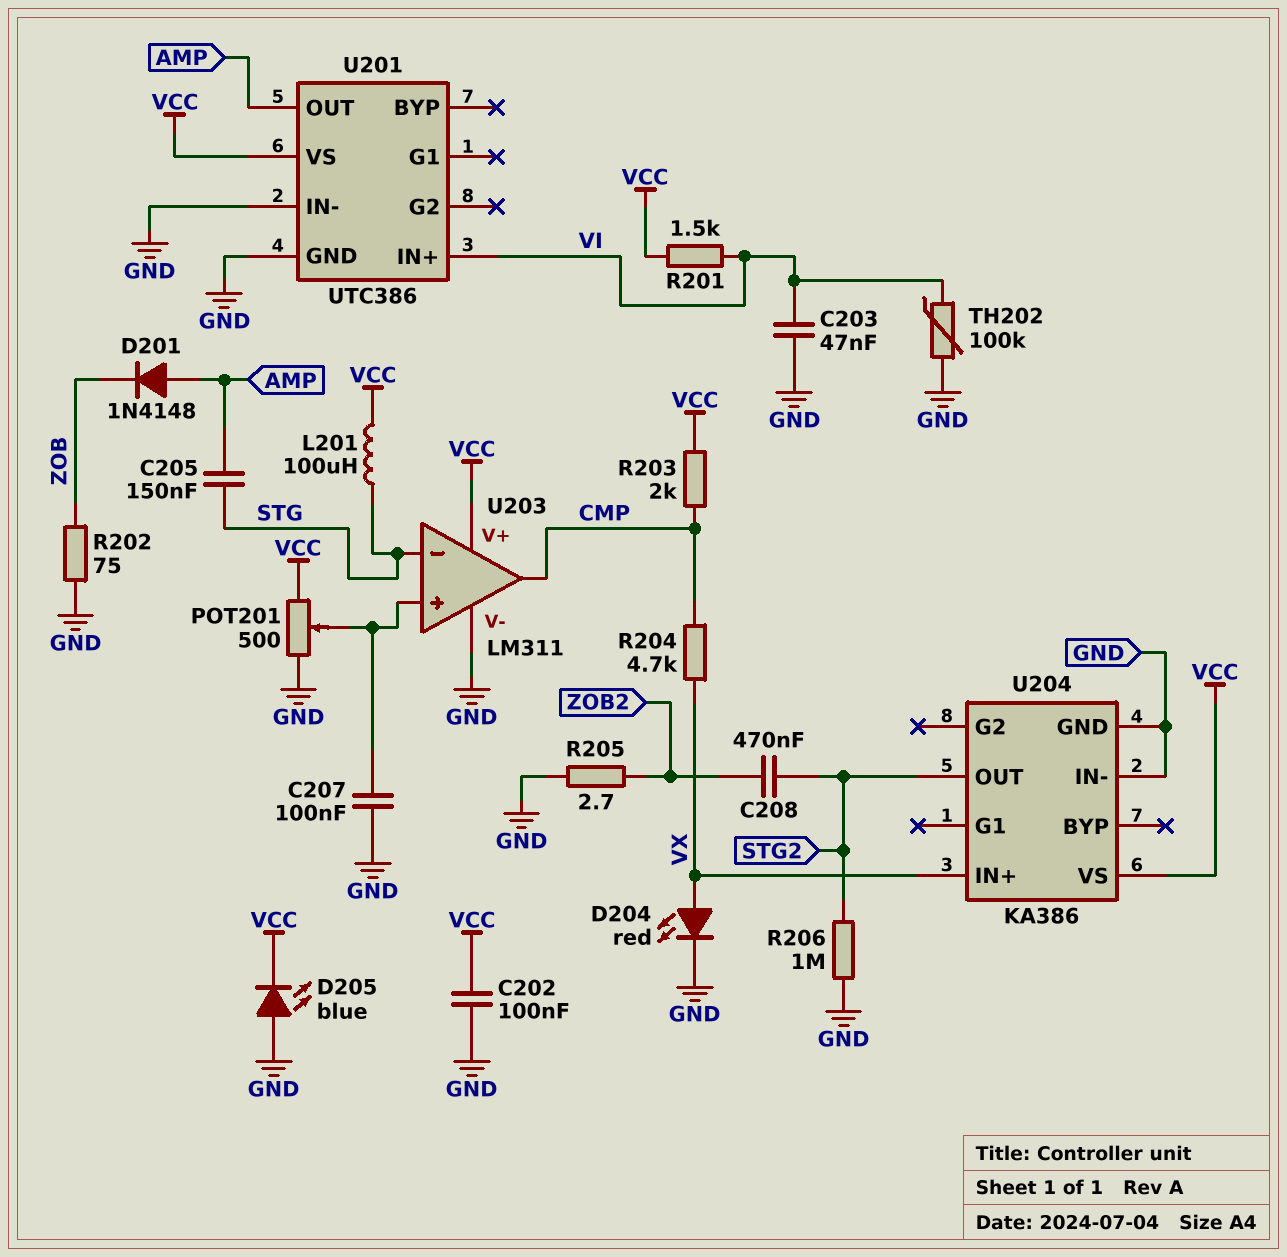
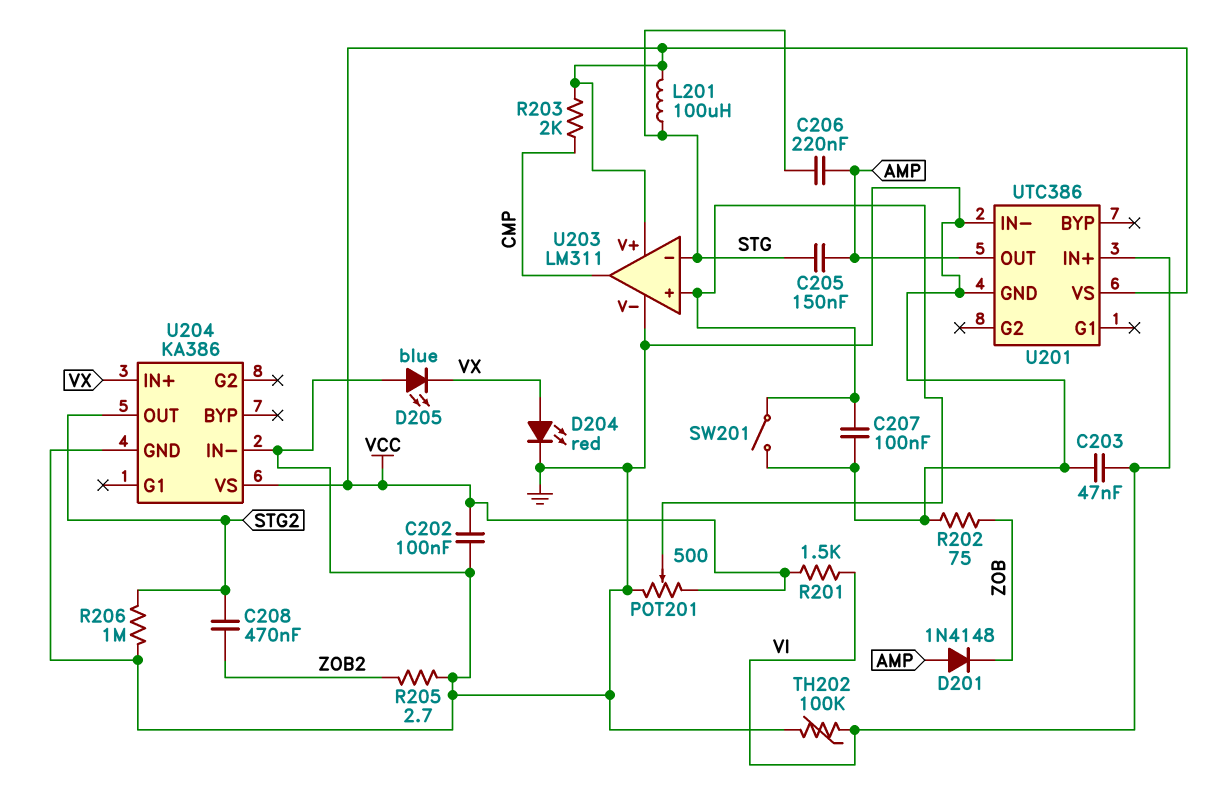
C206: none -> 220nF (AMP, STG)
D205: LED blue (A GND, K VCC) -> LED blue (A GND, K VX)
R204: 4.7k (CMP, VX) -> none
SW201: none -> switch (GND, U203/in+)

